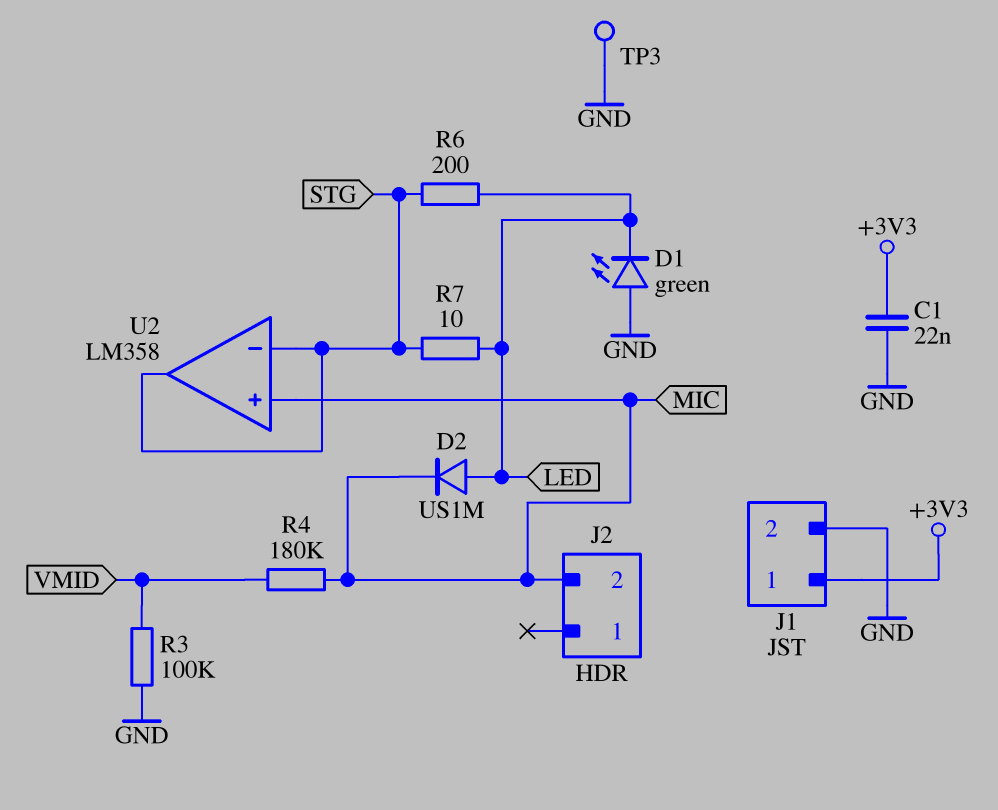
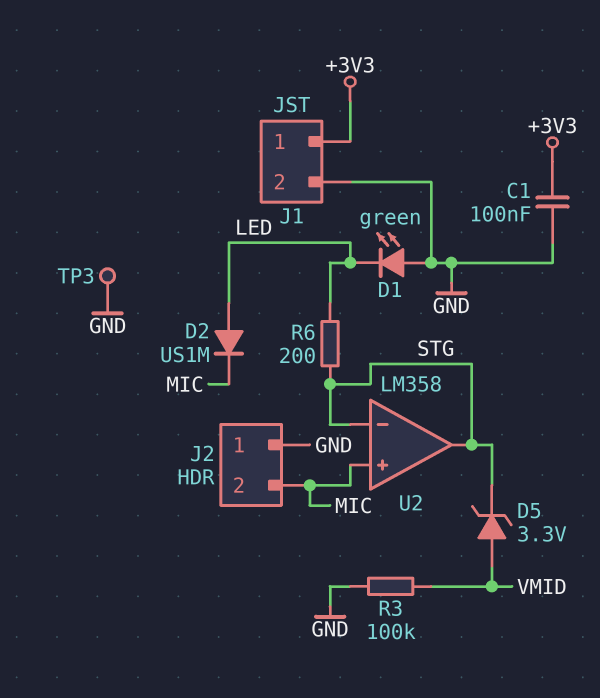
C1: 22nF (+3V3, GND) -> 100nF (+3V3, GND)
D5: none -> zener 3.3V (A VMID, K STG)
J2 pin 1: none -> GND
R4: 180k (MIC, VMID) -> none
R7: 10 (LED, STG) -> none

